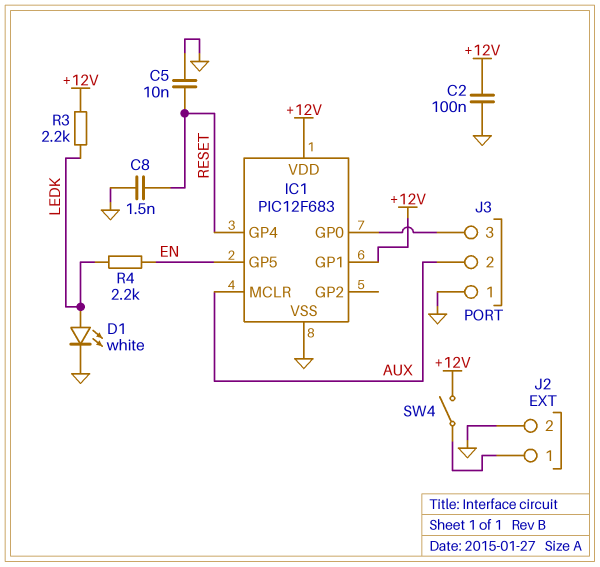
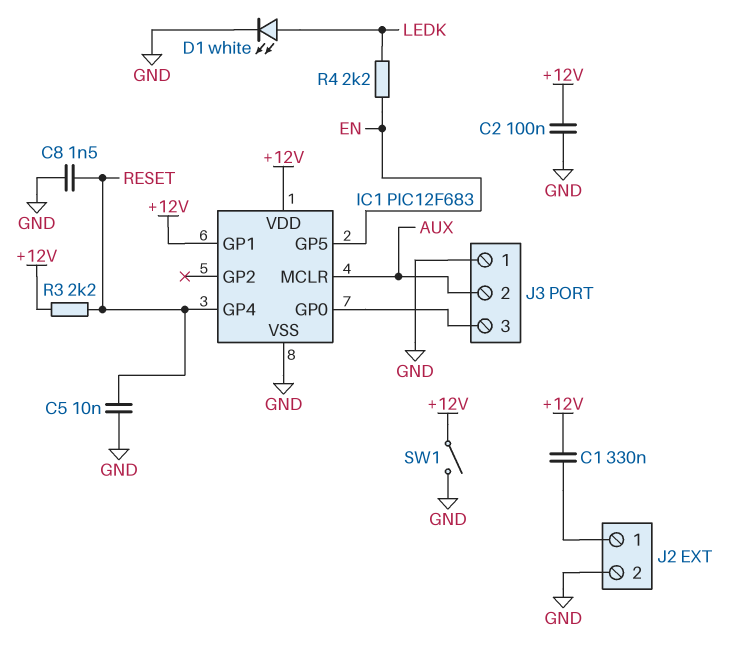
C1: none -> 330nF (+12V, J2/1)
R3: 2.2k (+12V, LEDK) -> 2.2k (+12V, RESET)
SW1: none -> switch (+12V, GND)
SW4: switch (+12V, J2/1) -> none

